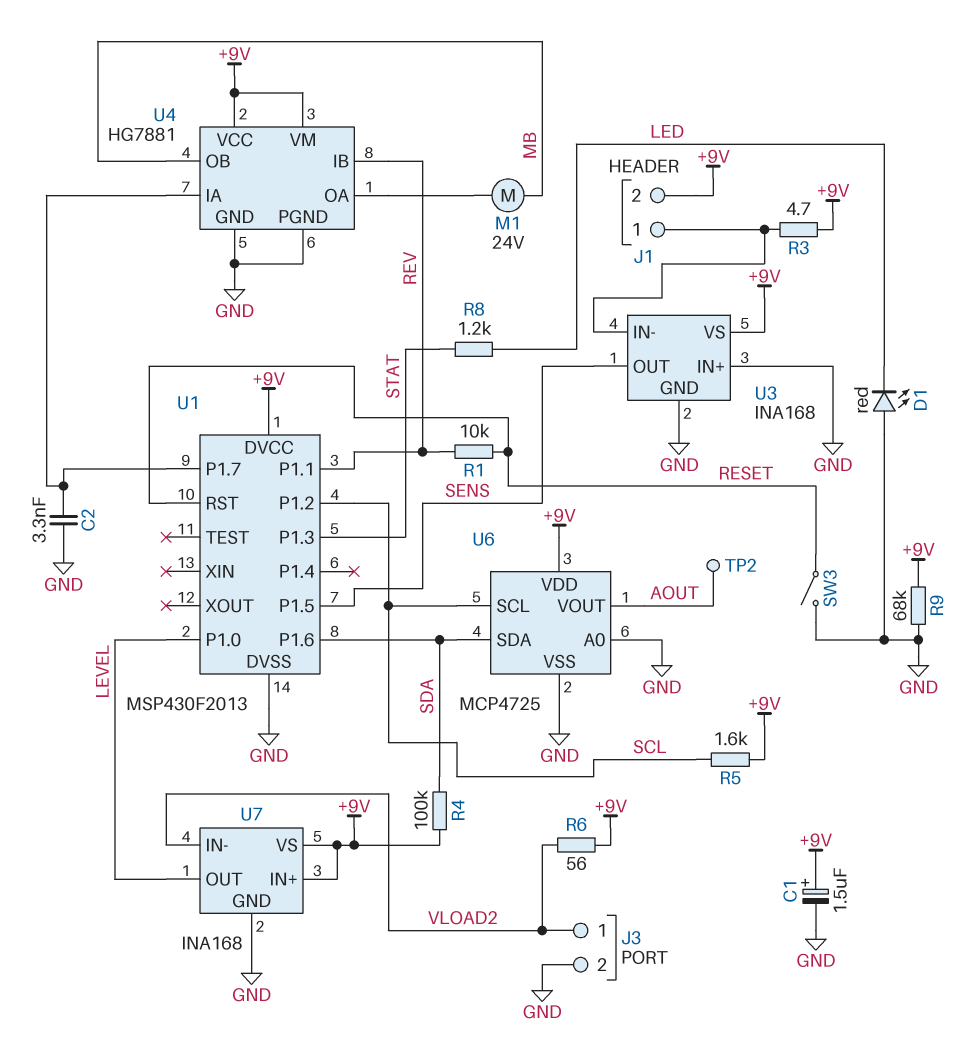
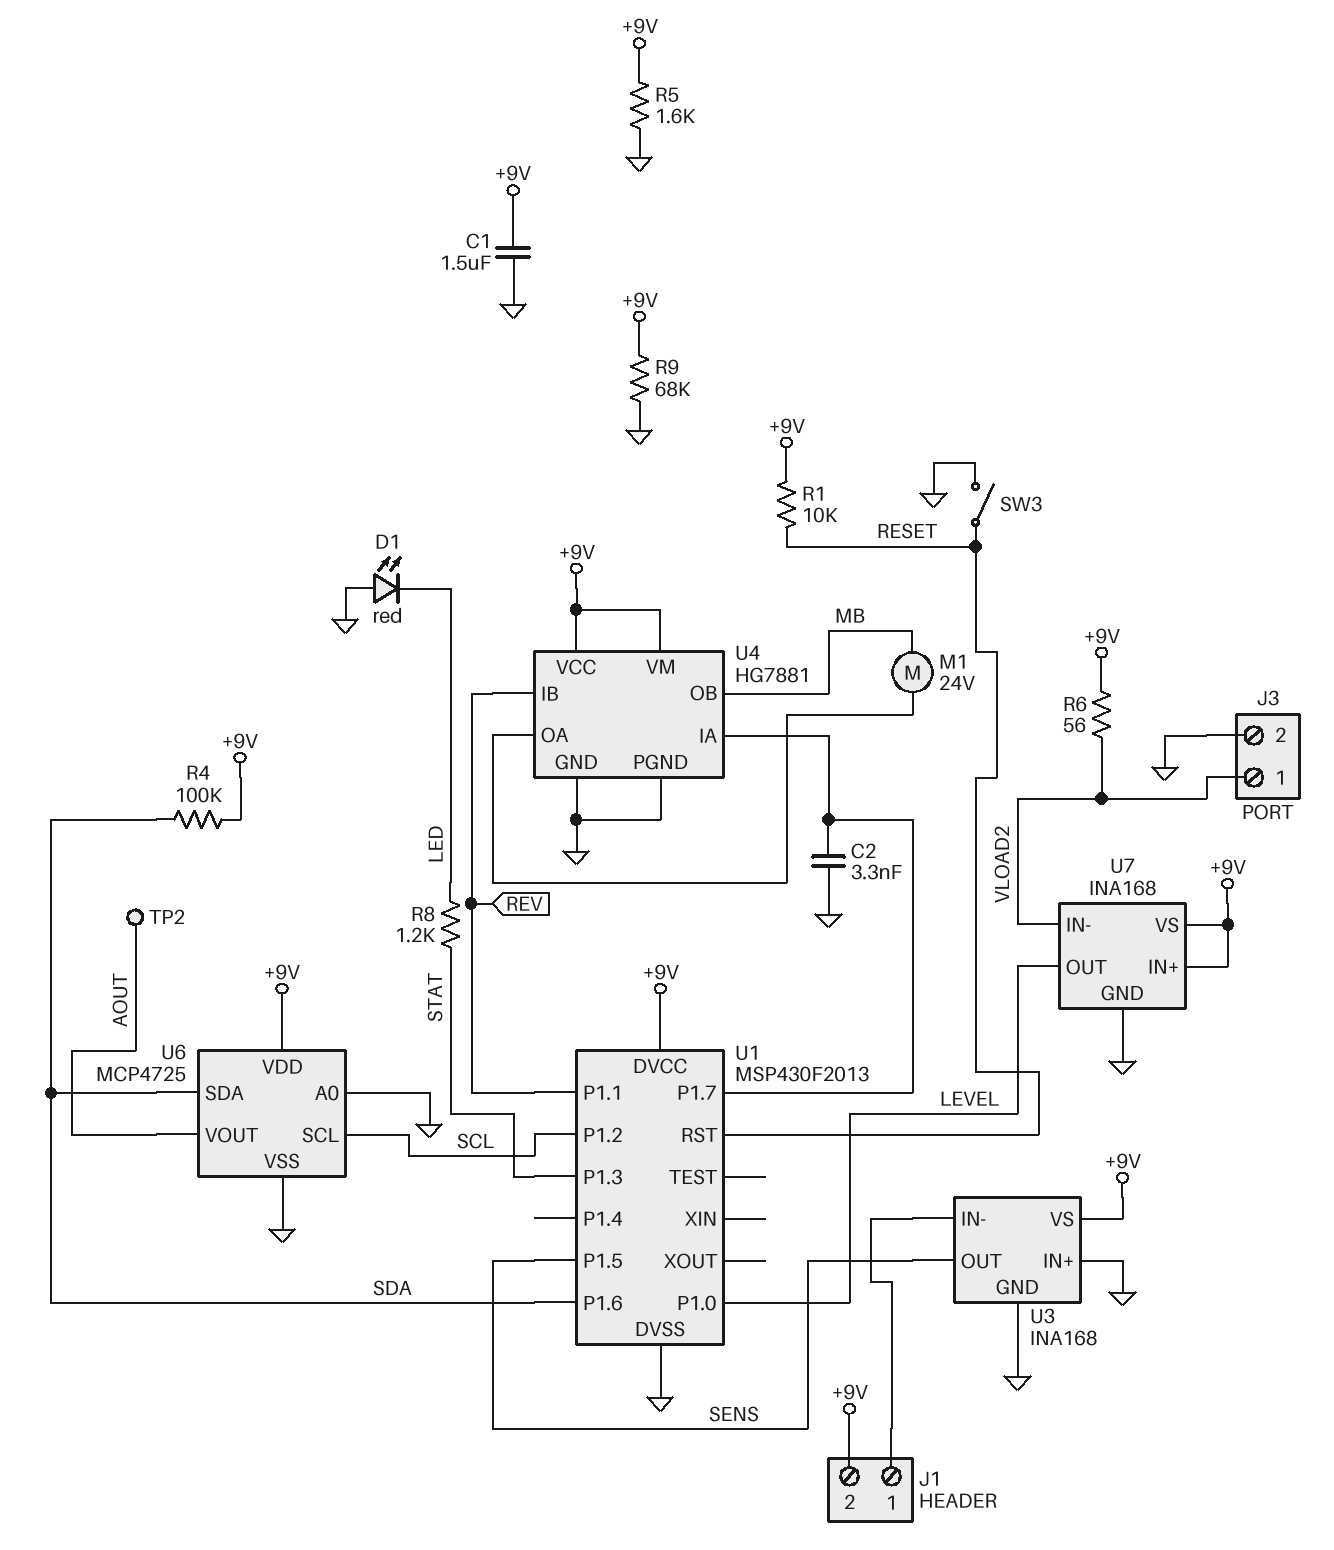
C1: 1.5uF (plus +9V, minus GND) -> 1.5uF (+9V, GND)
R1: 10k (RESET, REV) -> 10k (+9V, RESET)
R3: 4.7 (+9V, J1/1) -> none
R5: 1.6k (+9V, SCL) -> 1.6k (+9V, GND)

